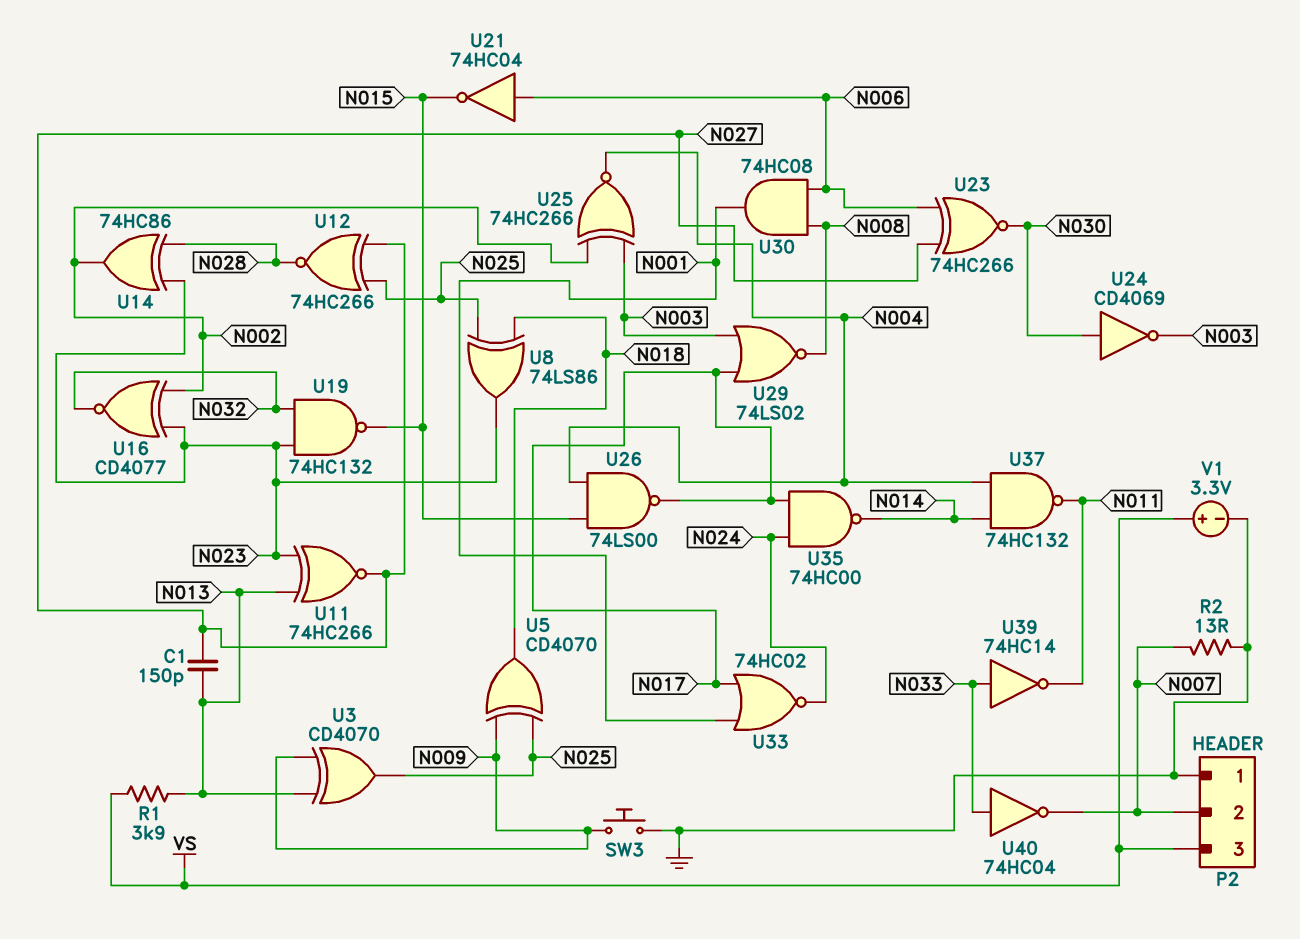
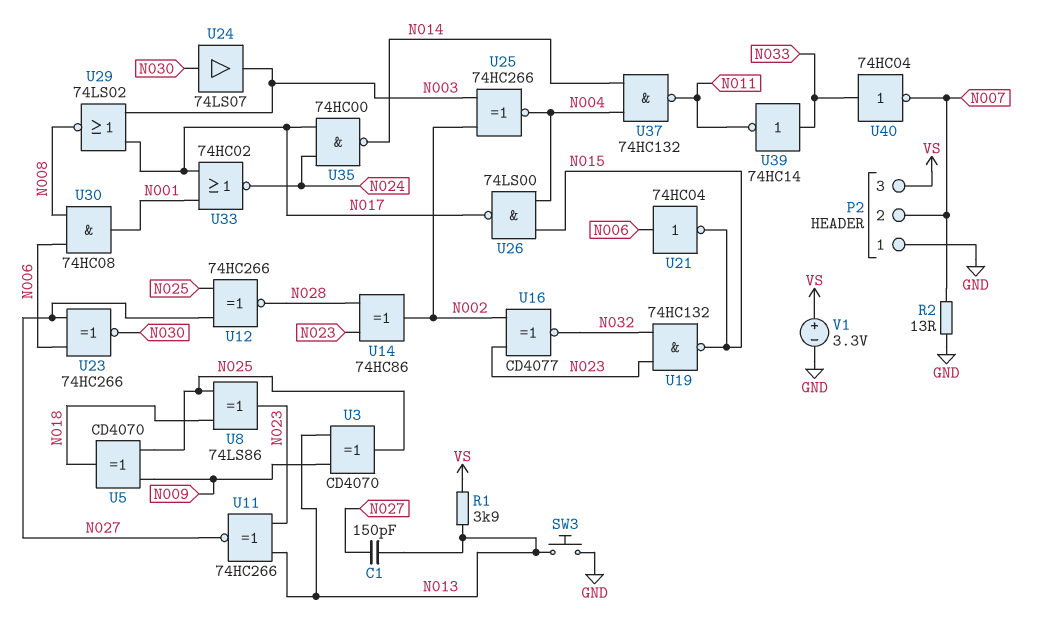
SW3: button (GND, N009) -> button (GND, N013)
U24: NOT CD4069 (in N030, out N003) -> buffer 74LS07 (in N030, out N003)

